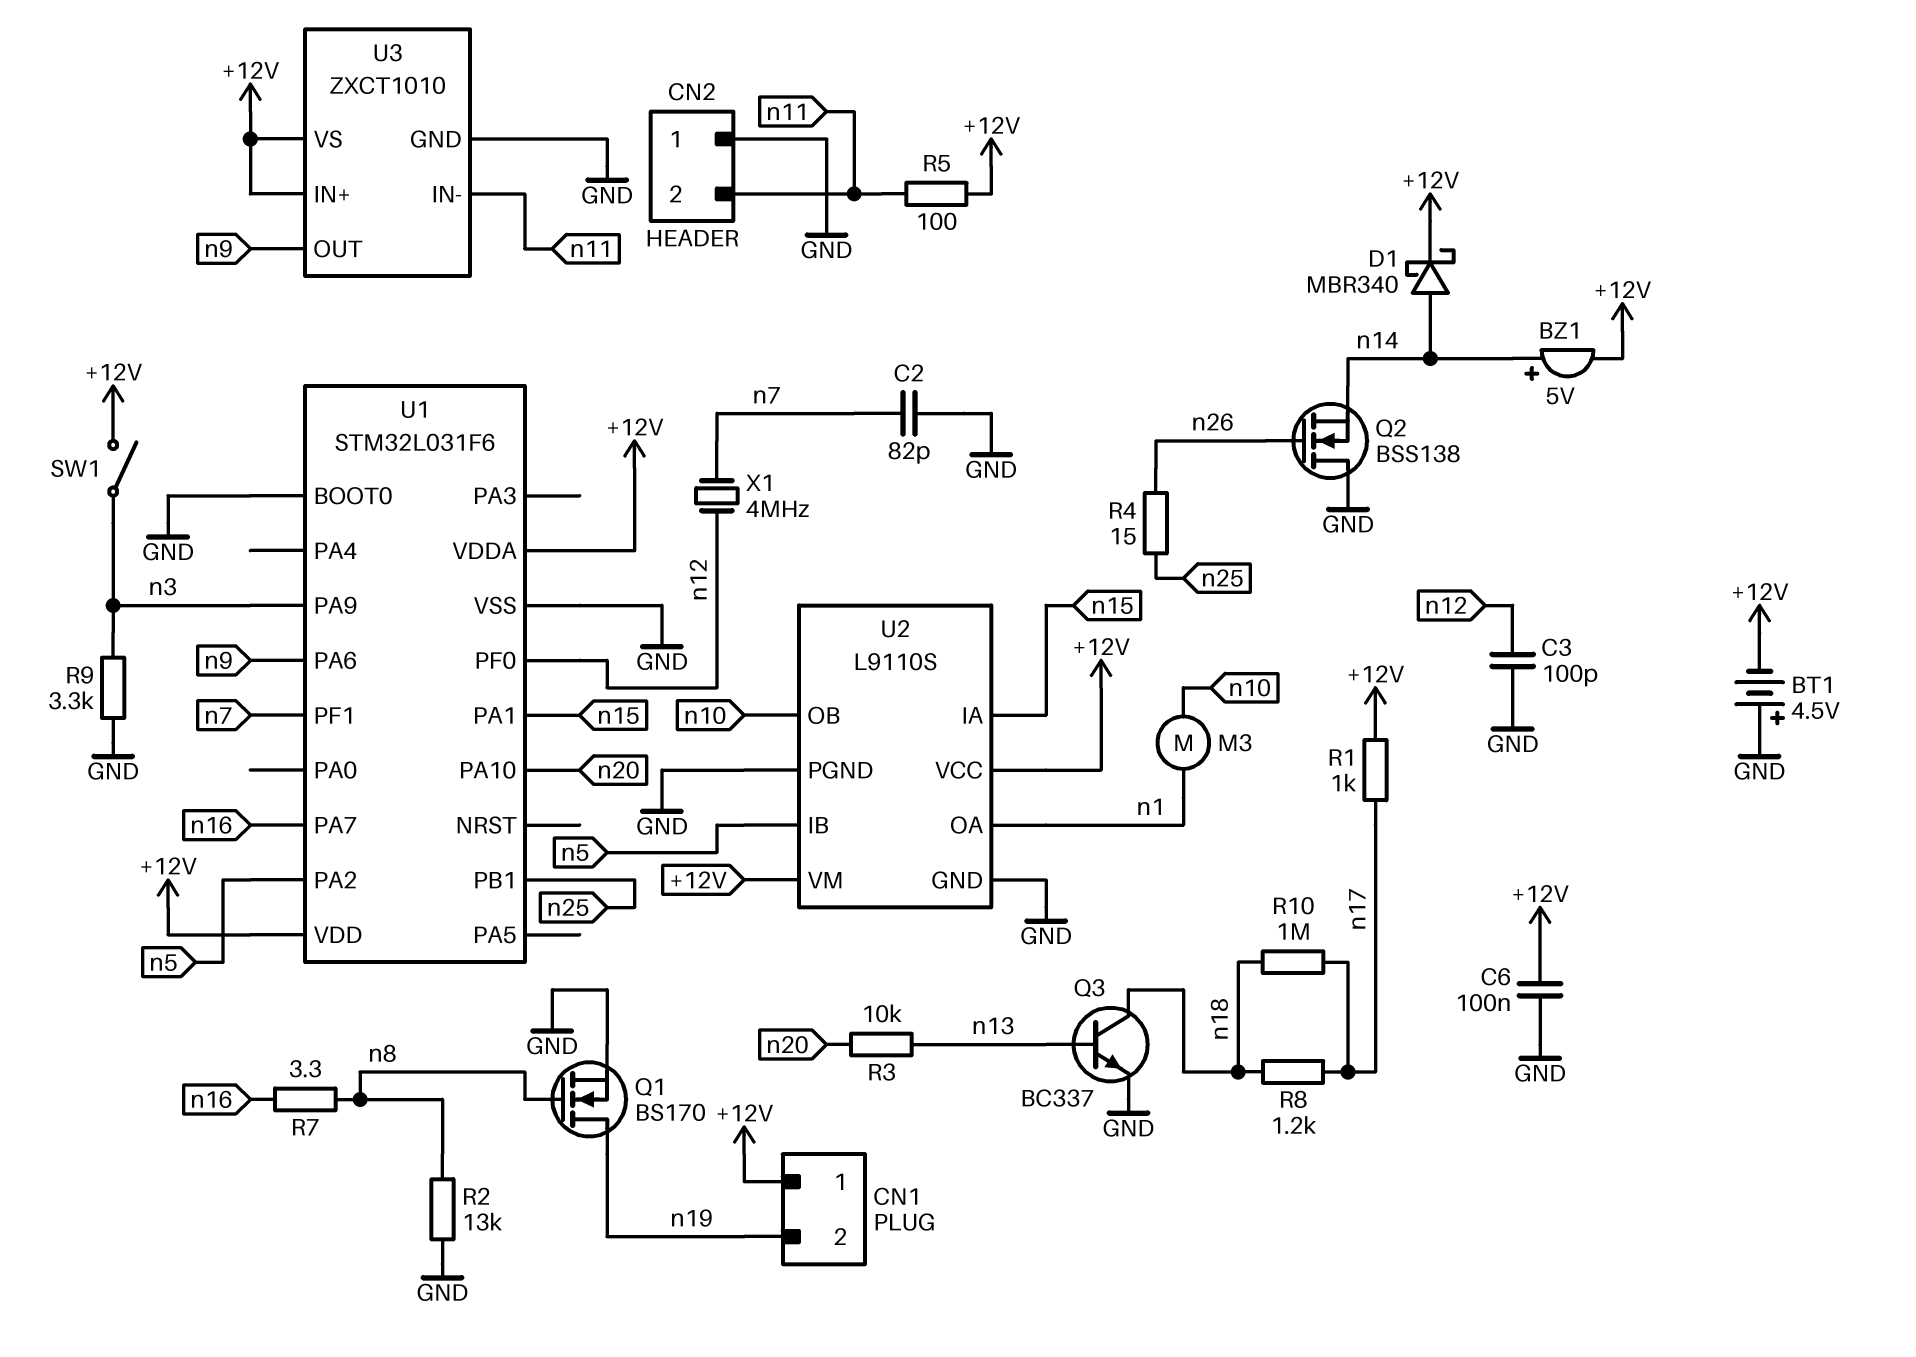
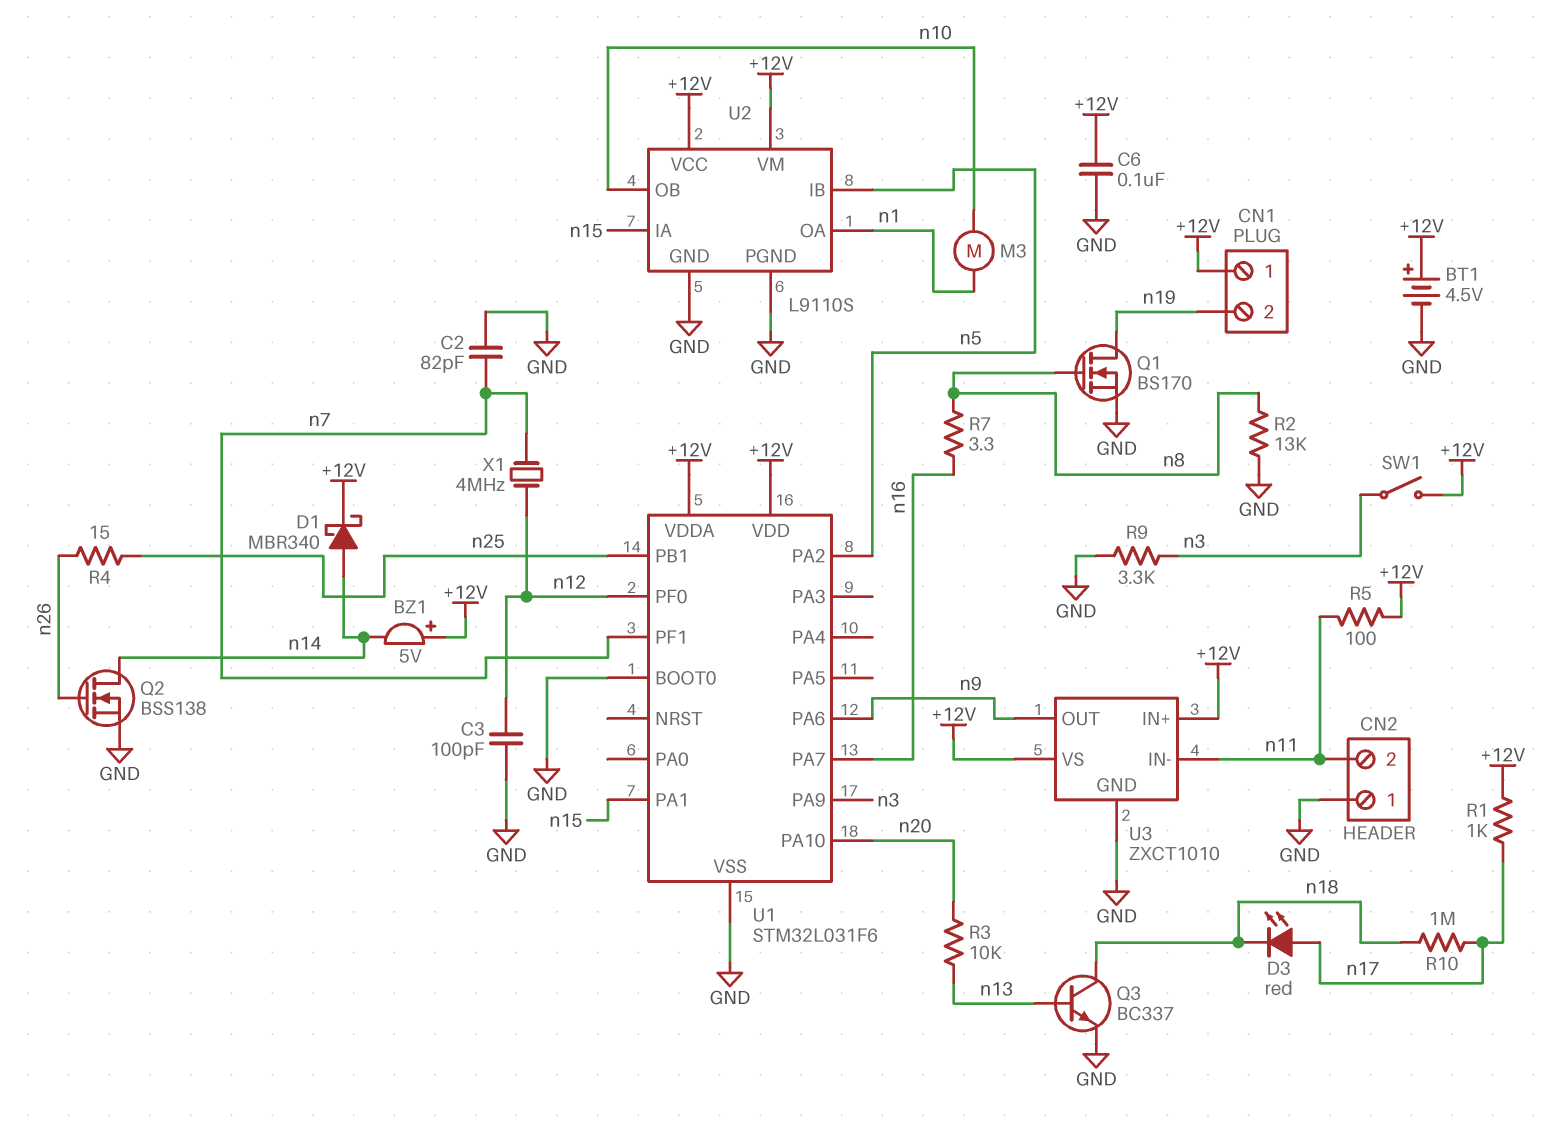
BT1: 4.5V (plus GND, minus +12V) -> 4.5V (plus +12V, minus GND)
BZ1: buzzer 5V (plus n14, minus +12V) -> buzzer 5V (plus +12V, minus n14)
D3: none -> LED red (A n17, K n18)
Q2: NMOS BSS138 (G n26, D GND, S n14) -> NMOS BSS138 (G n26, D n14, S GND)
R8: 1.2k (n17, n18) -> none

